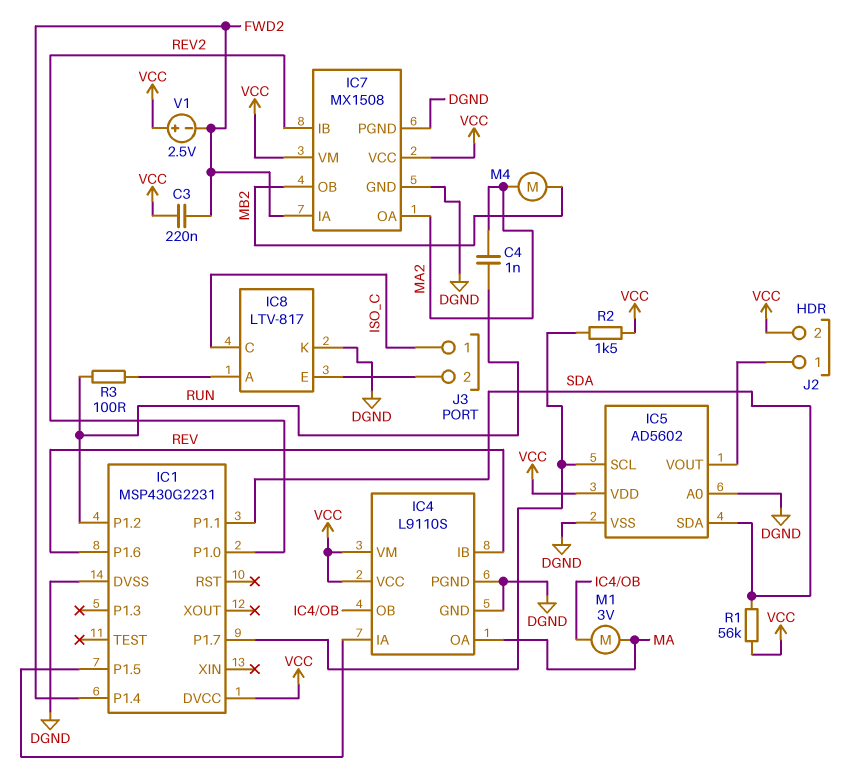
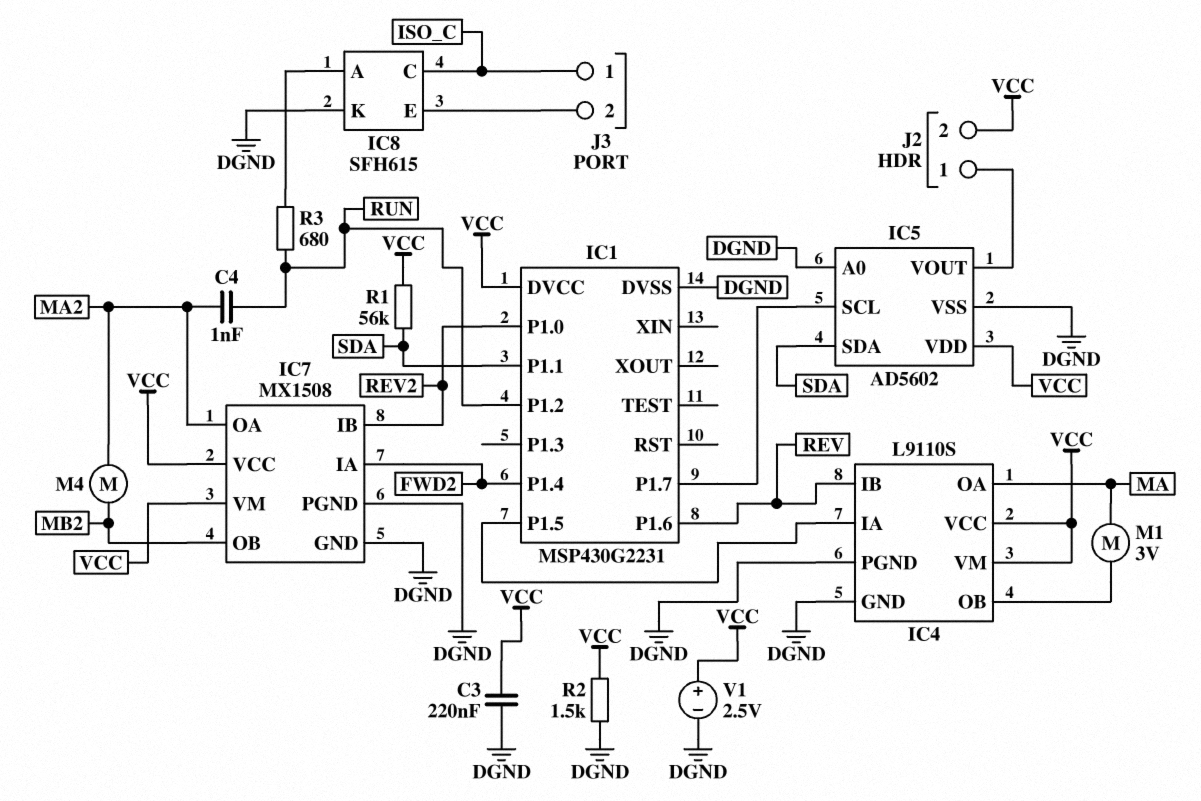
C3: 220nF (FWD2, VCC) -> 220nF (DGND, VCC)
IC8: LTV-817 -> SFH615
R2: 1.5k (IC1/P1.7, VCC) -> 1.5k (DGND, VCC)
R3: 100 (IC8/A, RUN) -> 680 (IC8/A, RUN)
V1: 2.5V (plus VCC, minus FWD2) -> 2.5V (plus VCC, minus DGND)

